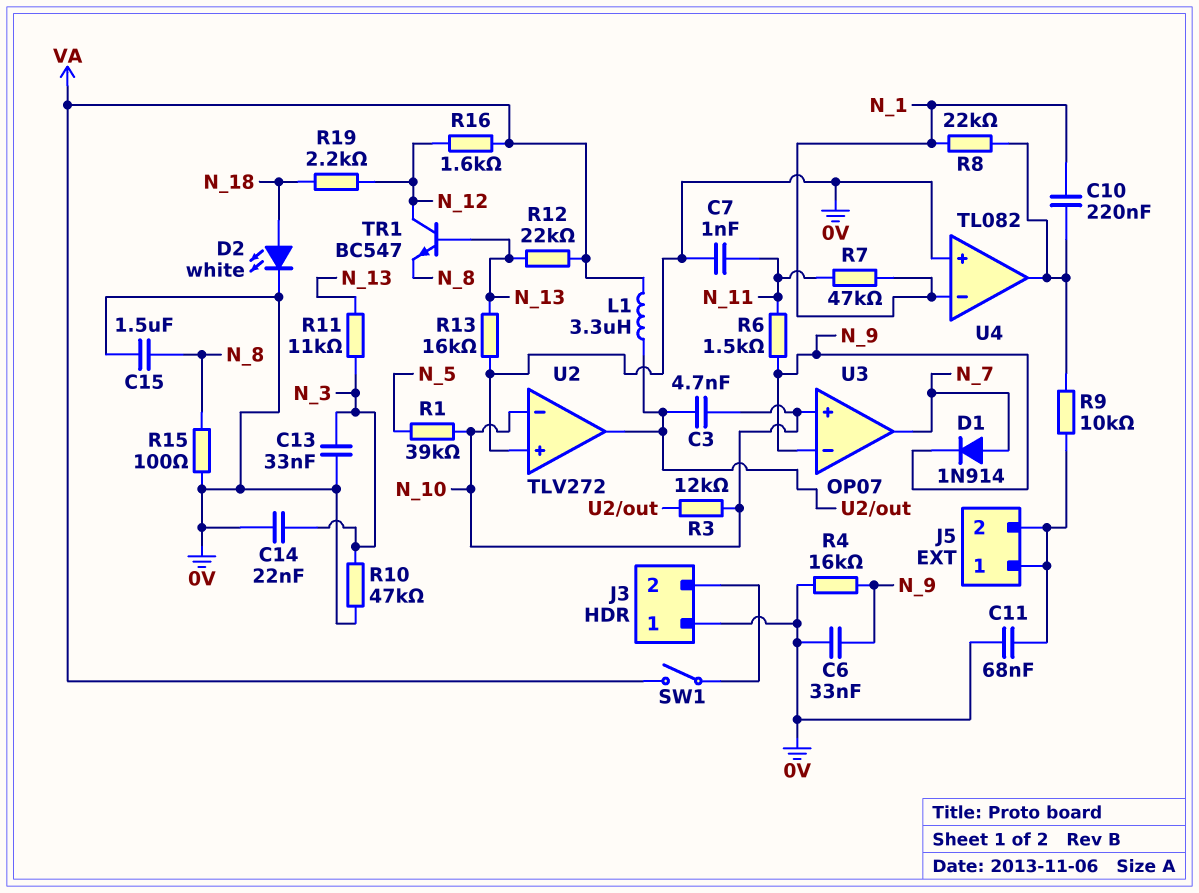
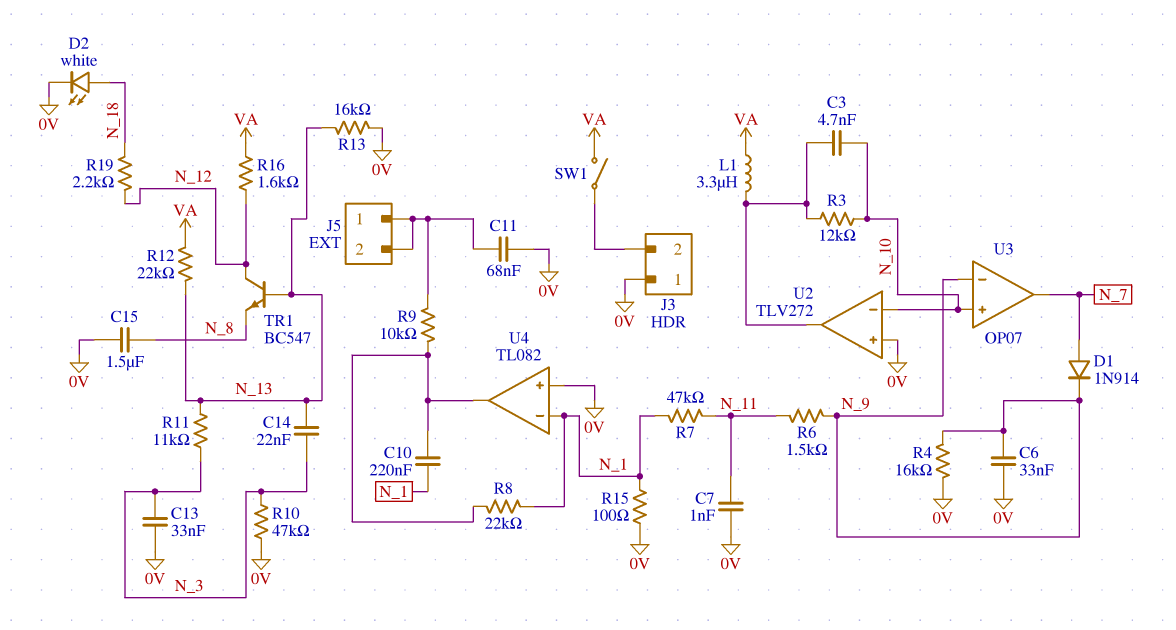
C14: 22nF (0V, N_3) -> 22nF (N_3, N_13)
R1: 39k (N_5, N_10) -> none
R15: 100 (0V, N_8) -> 100 (0V, N_1)

